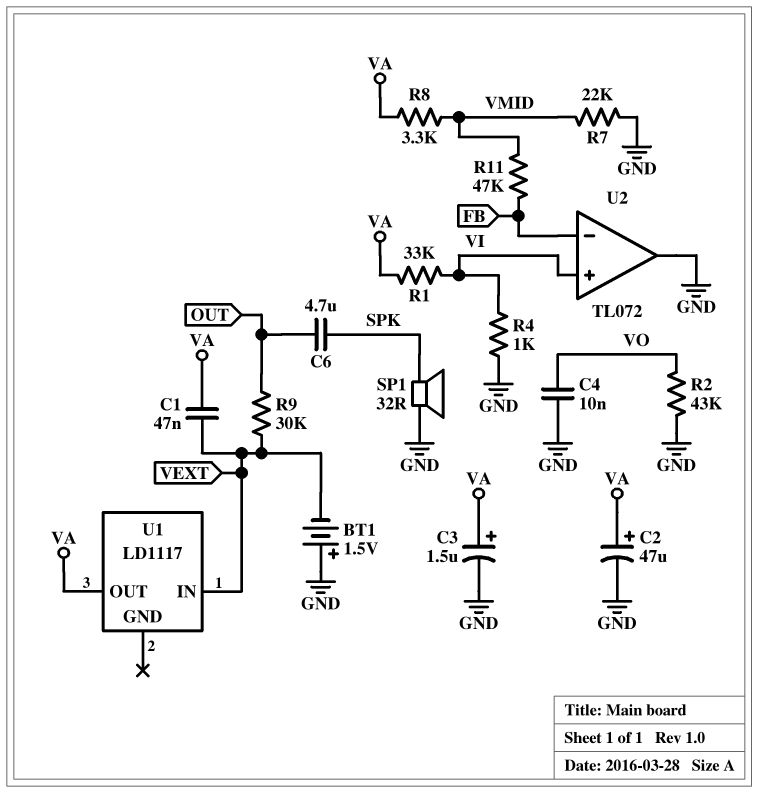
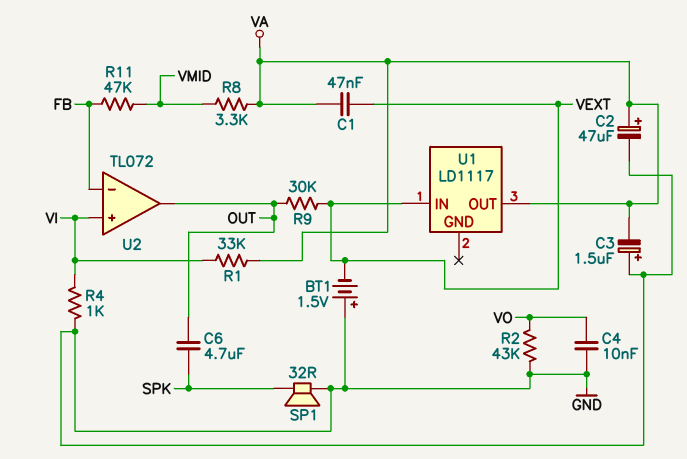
C3: 1.5uF (plus VA, minus GND) -> 1.5uF (plus GND, minus VA)
R7: 22k (GND, VMID) -> none
U2 pin out: GND -> OUT

